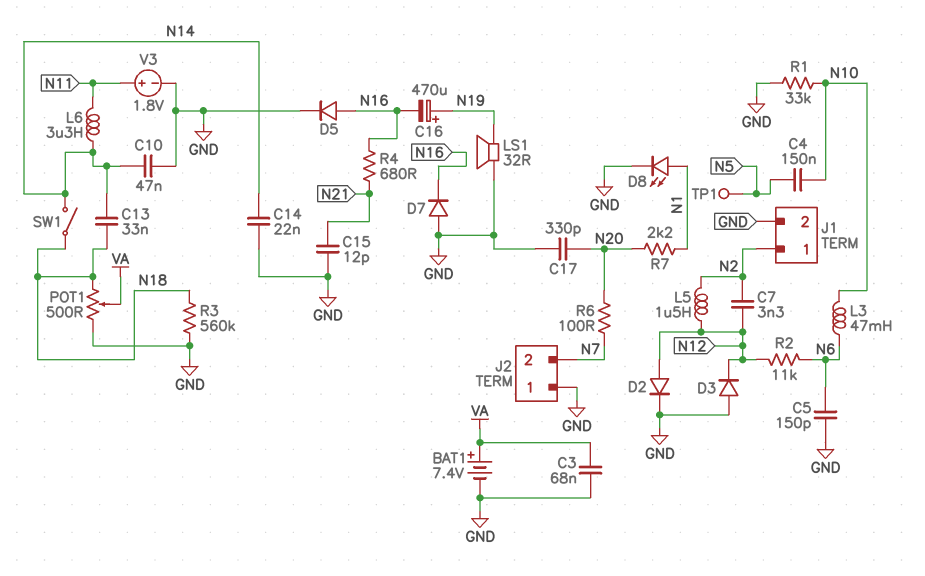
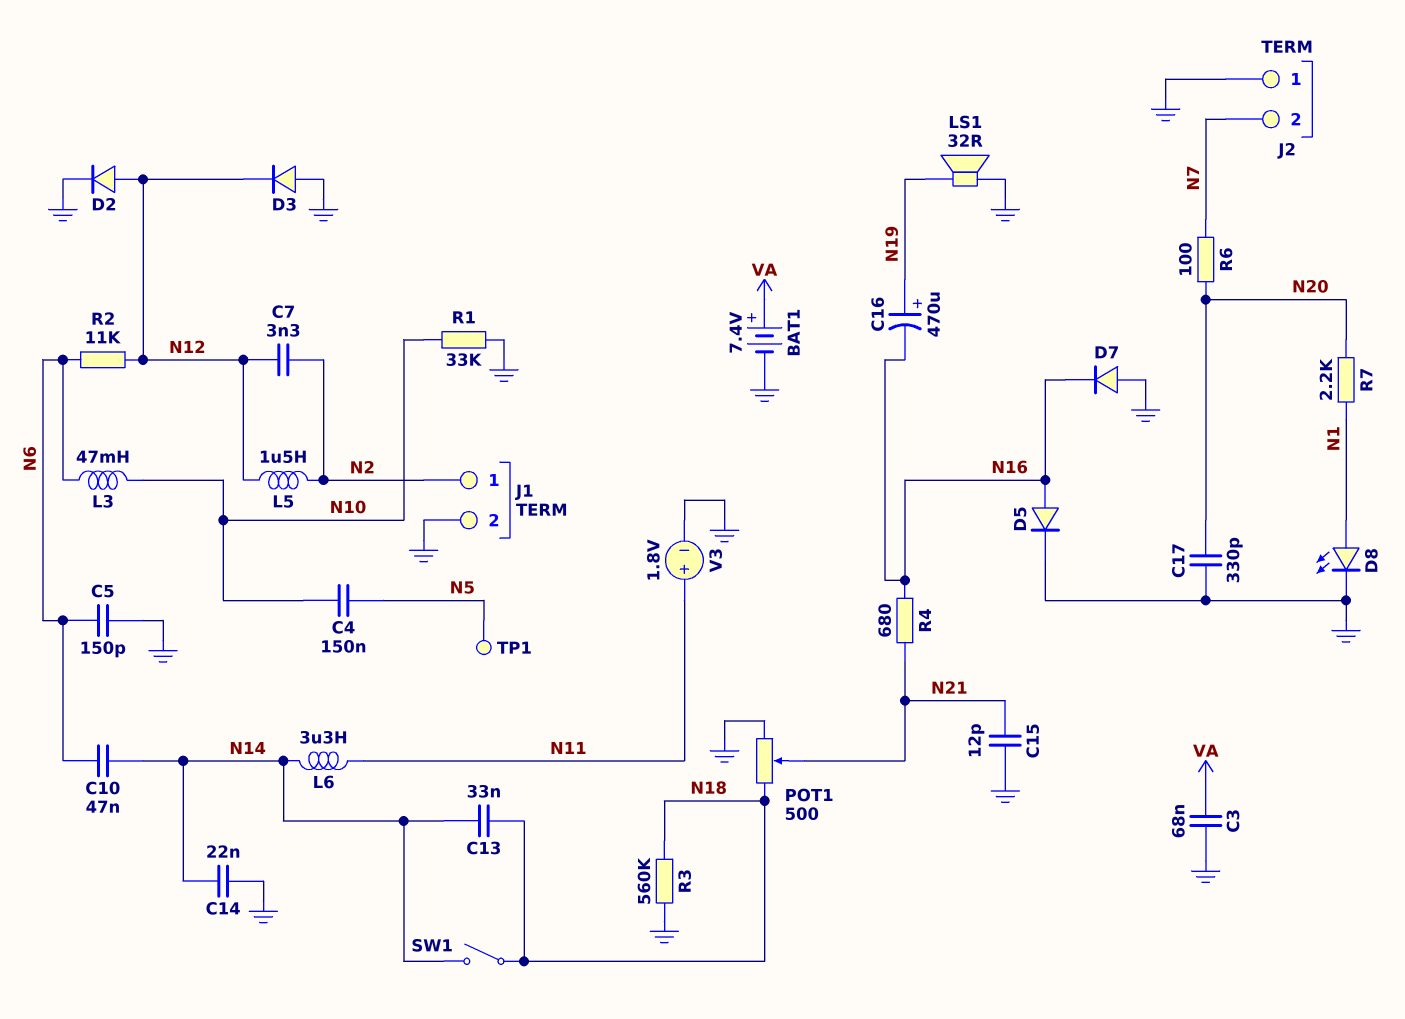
C10: 47nF (GND, N14) -> 47nF (N6, N14)
POT1: 500 (GND, N18, wiper VA) -> 500 (GND, N18, wiper N21)

